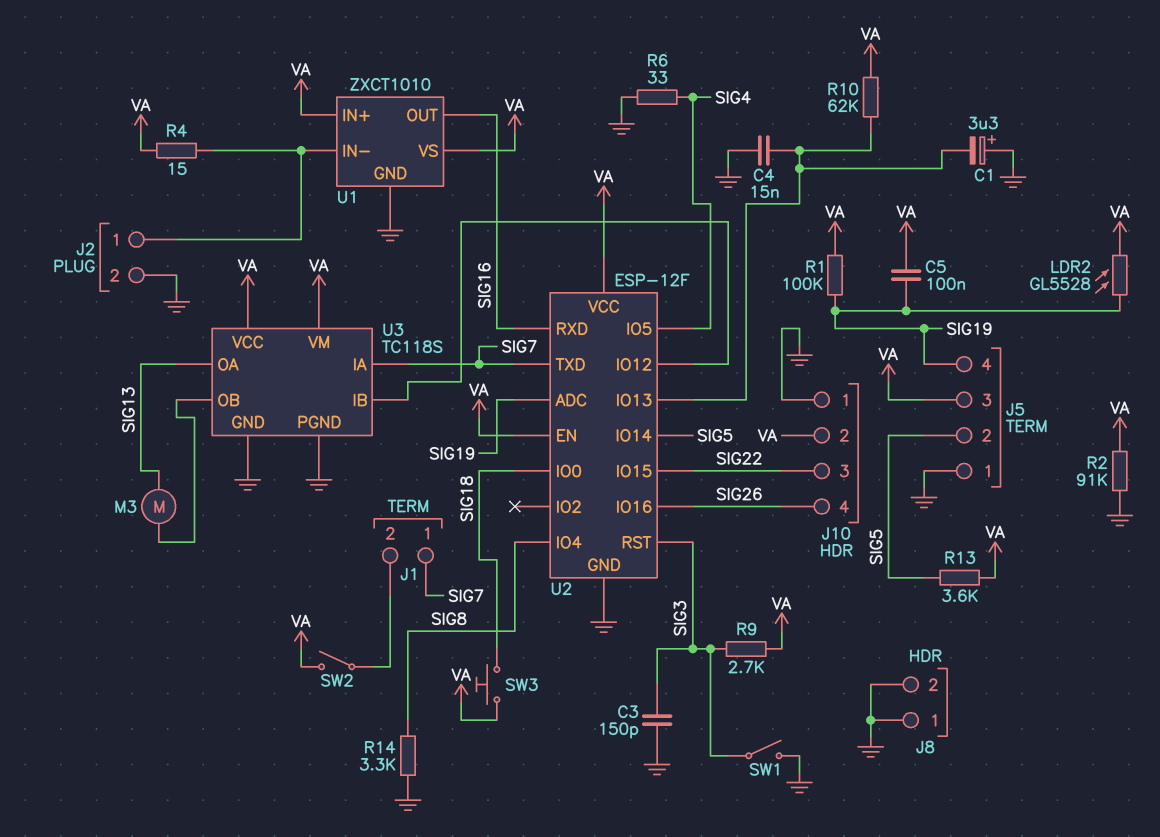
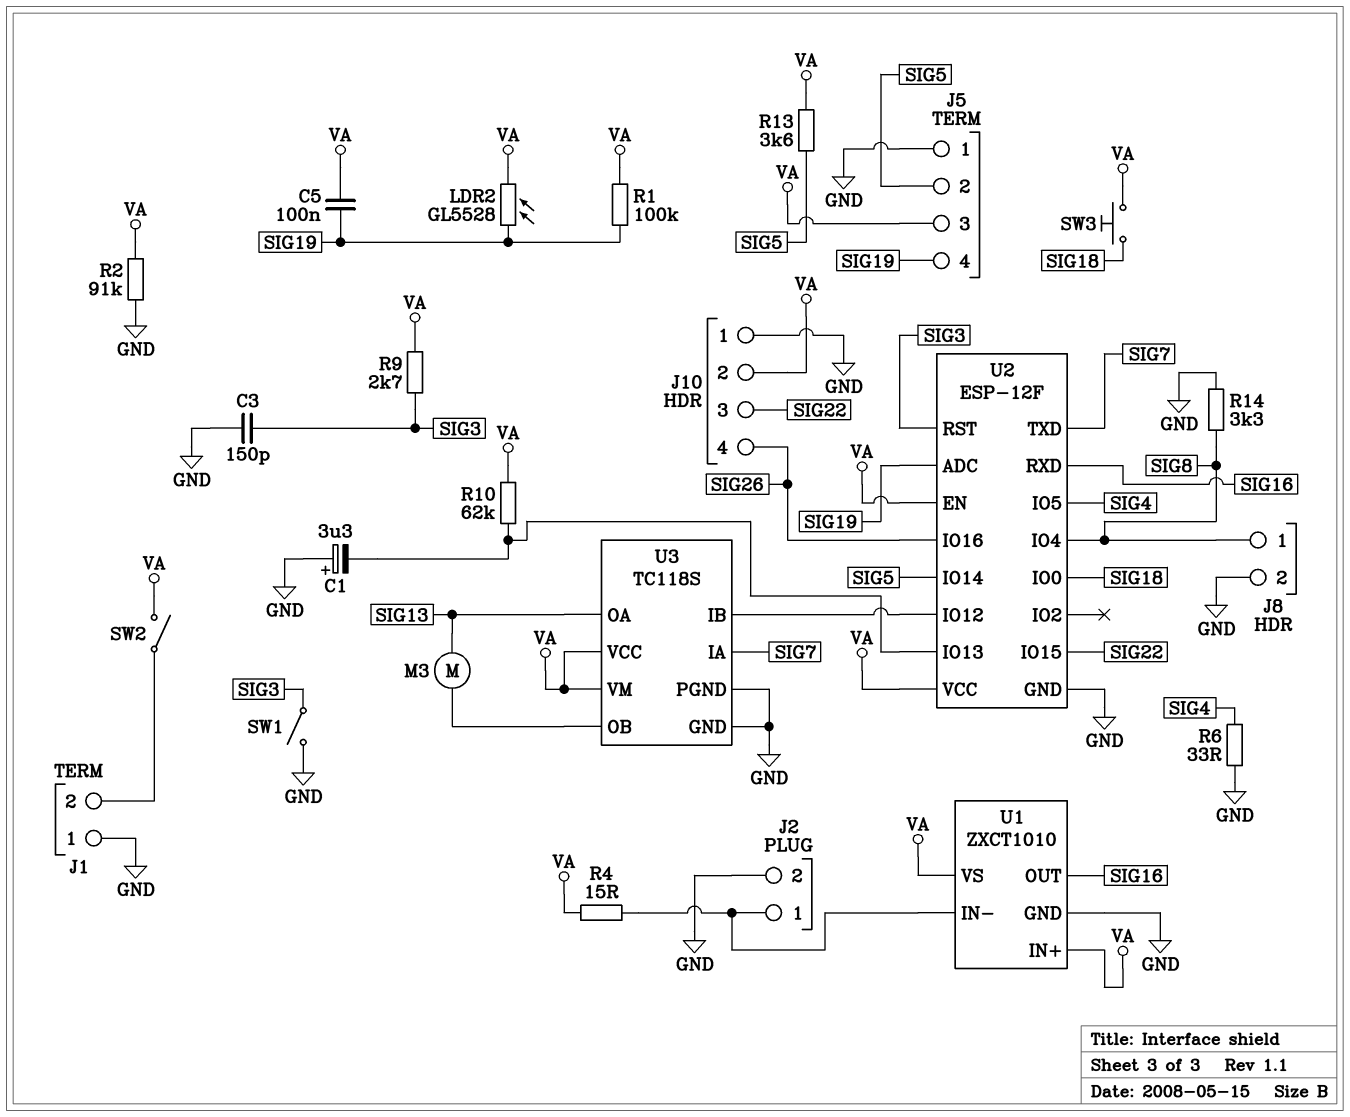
C4: 15nF (GND, U2/IO13) -> none
J1 pin 1: SIG7 -> GND
J8 pin 1: GND -> SIG8

